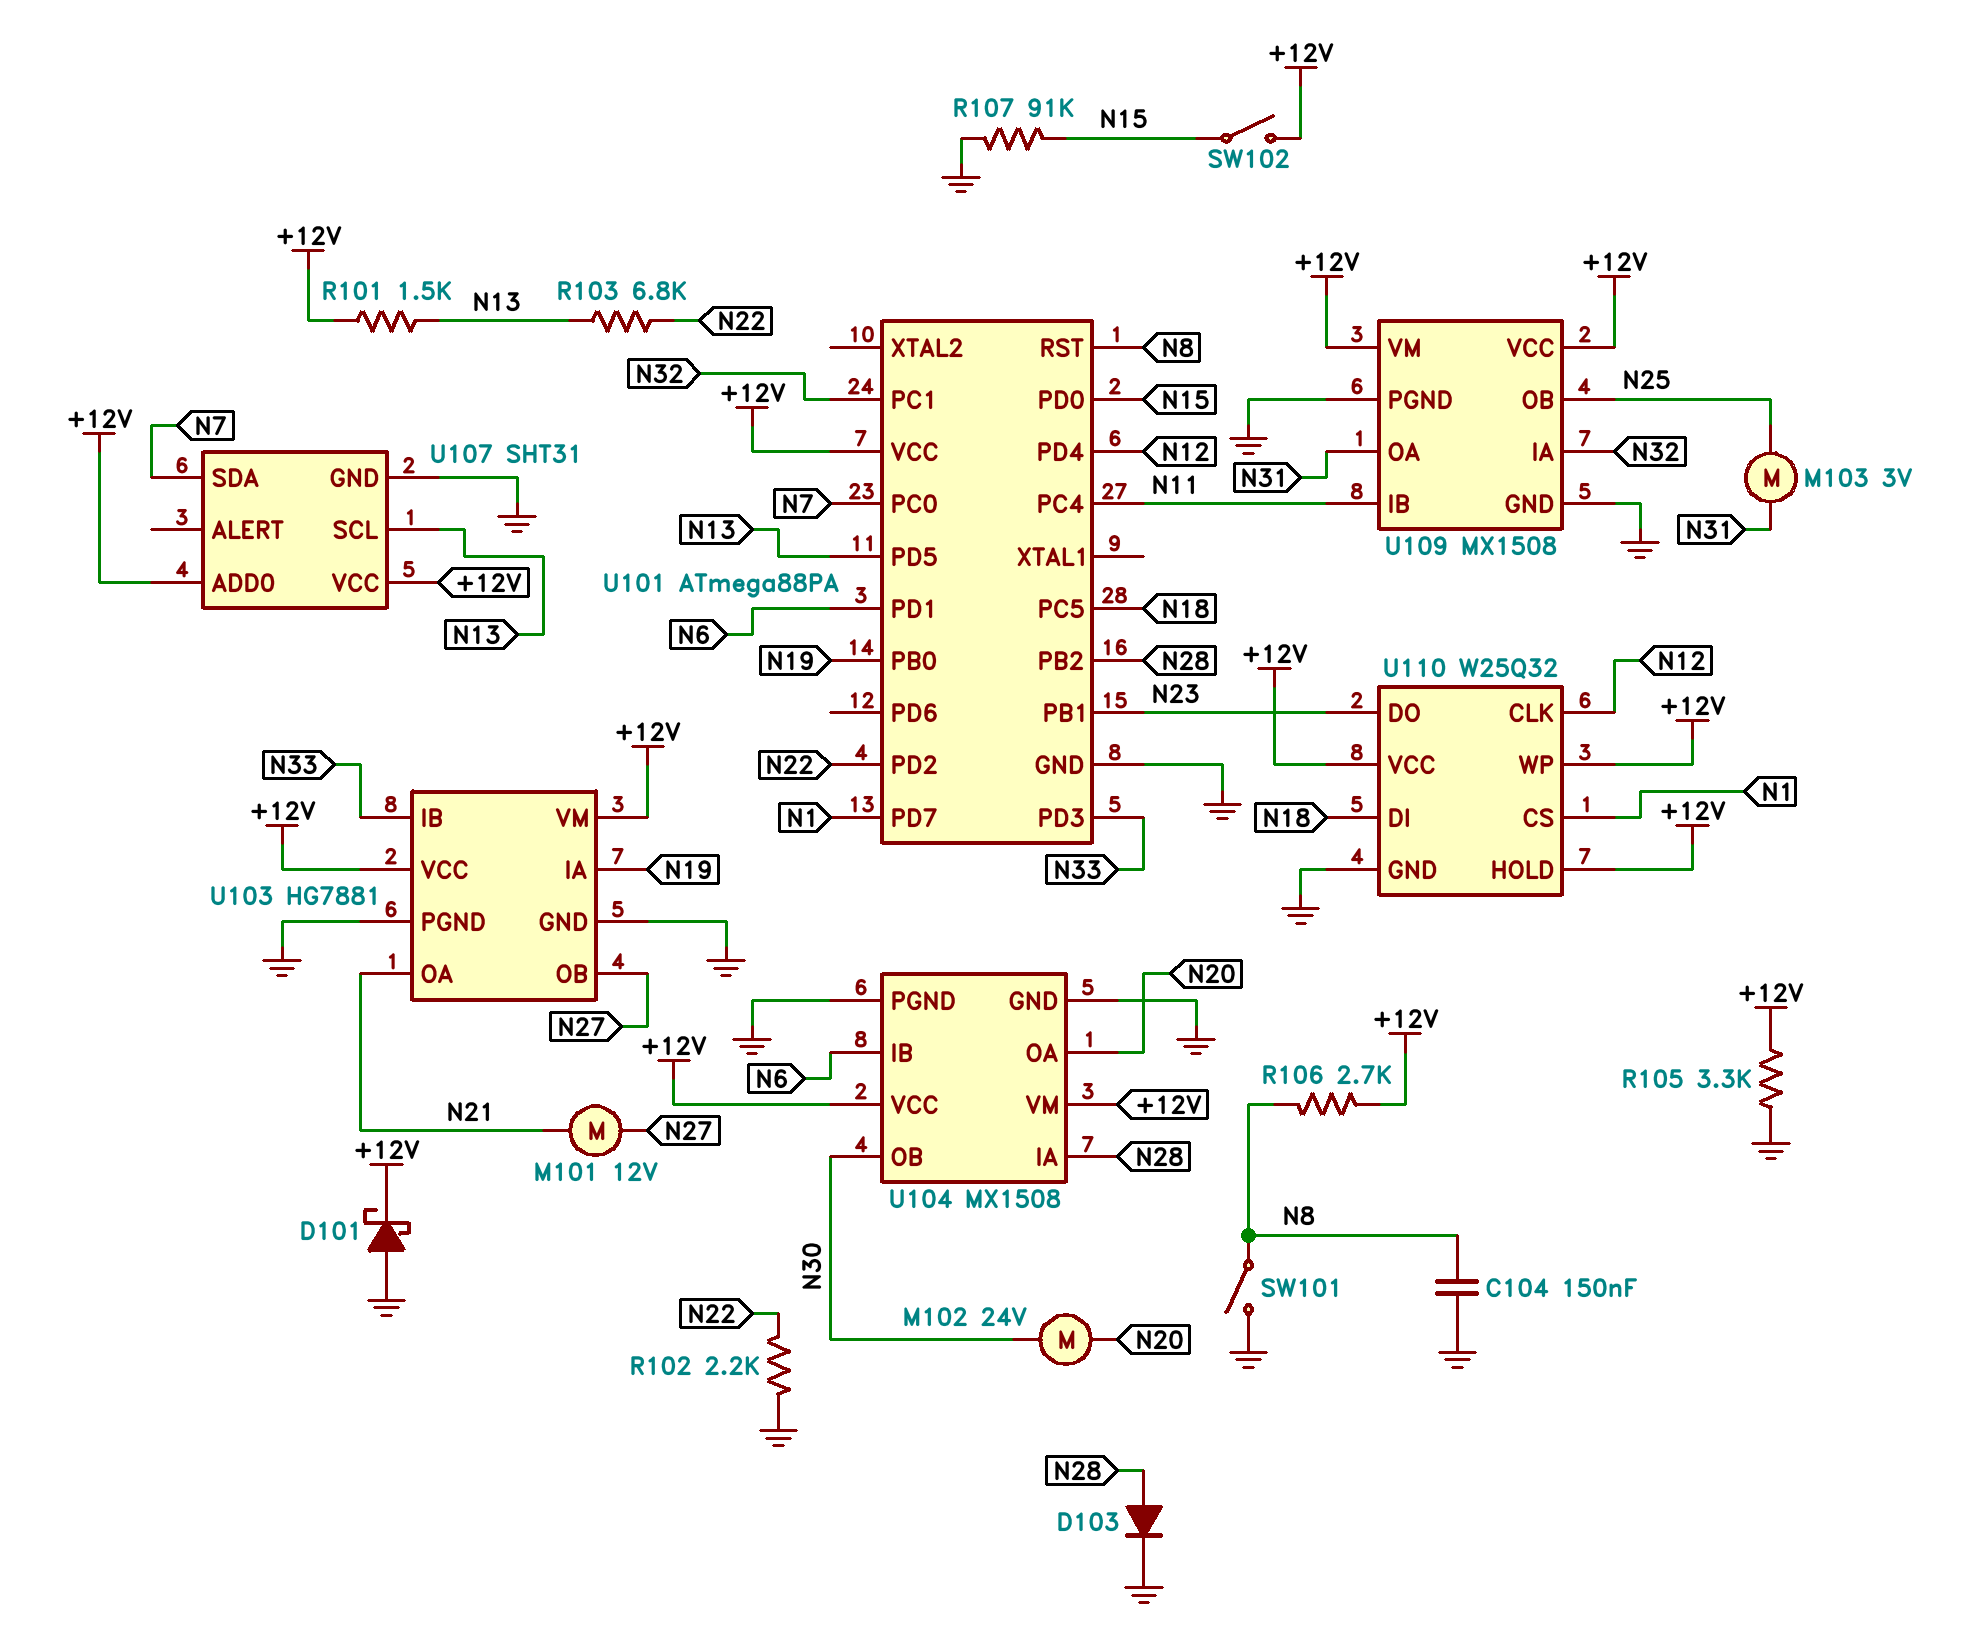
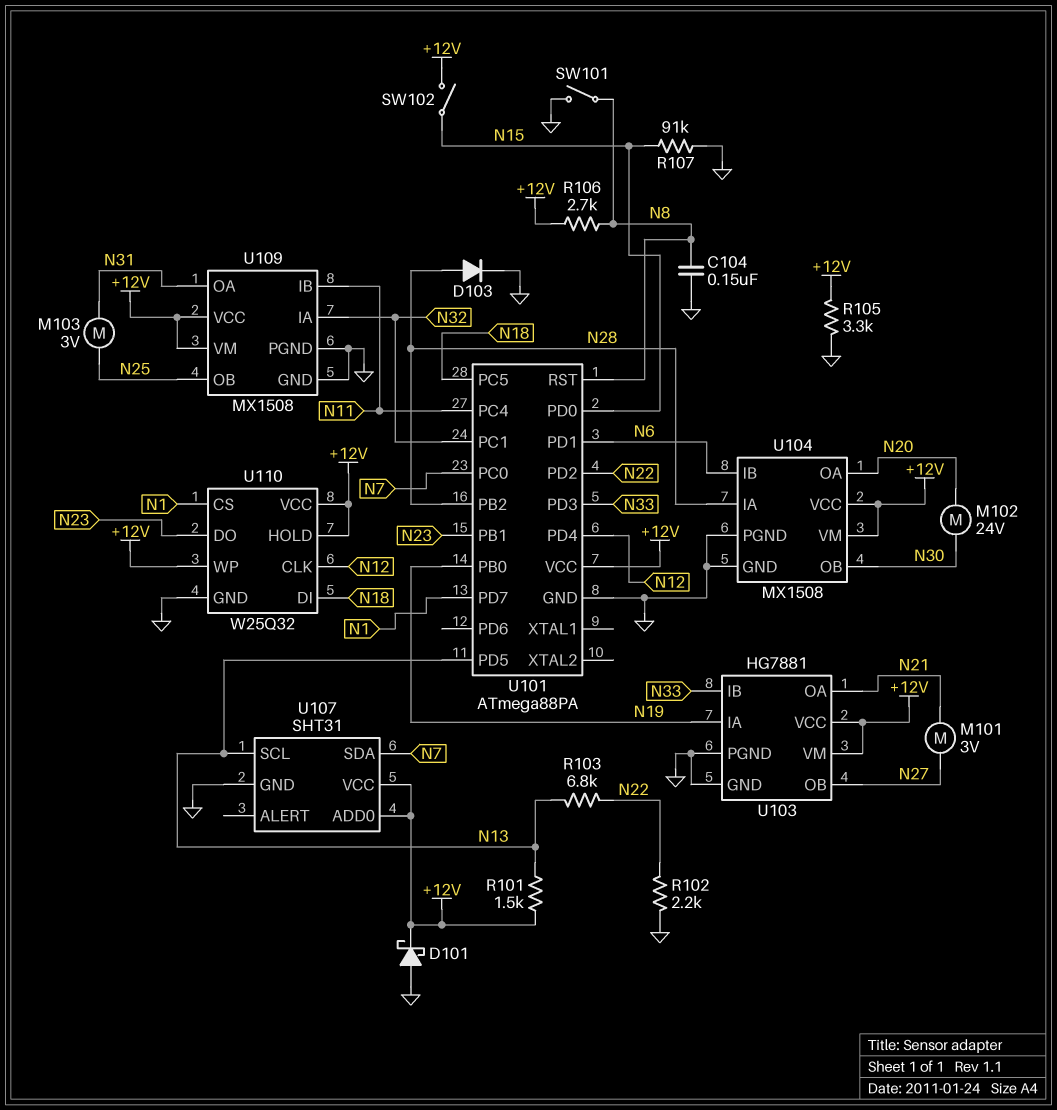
M101: motor 12V (N21, N27) -> motor 3V (N21, N27)

